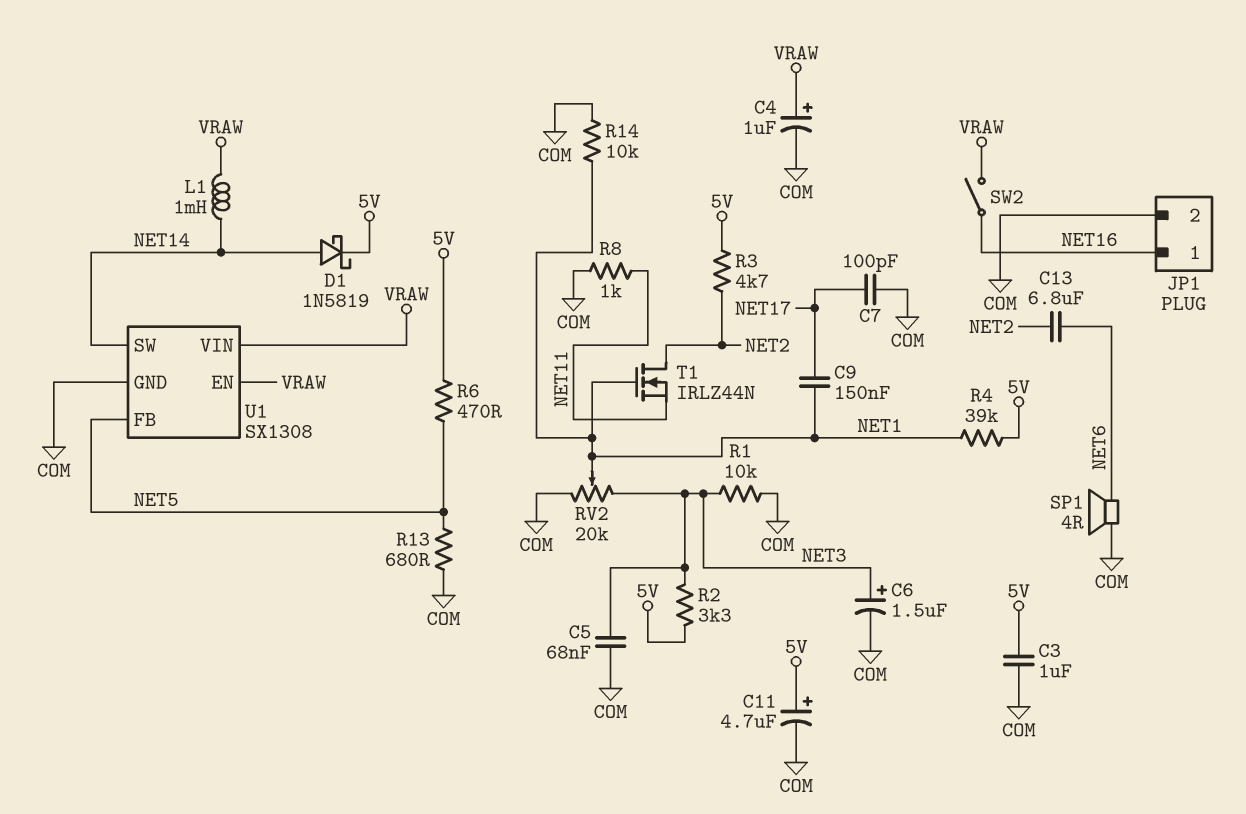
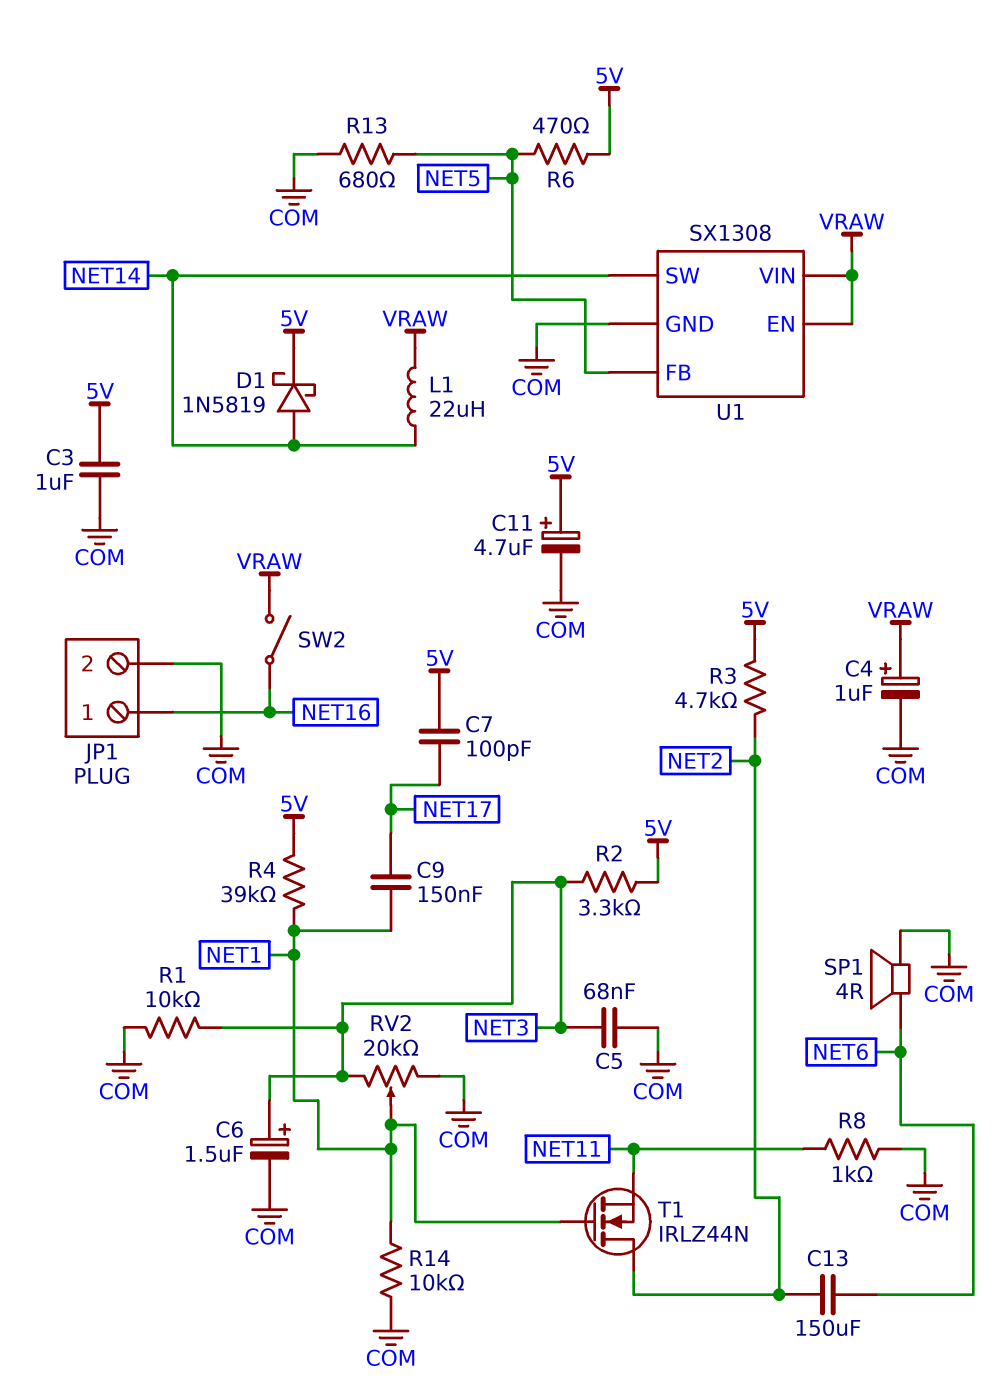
C7: 100pF (COM, NET17) -> 100pF (5V, NET17)
C13: 6.8uF (NET2, NET6) -> 150uF (NET2, NET6)
L1: 1mH (NET14, VRAW) -> 22uH (NET14, VRAW)

